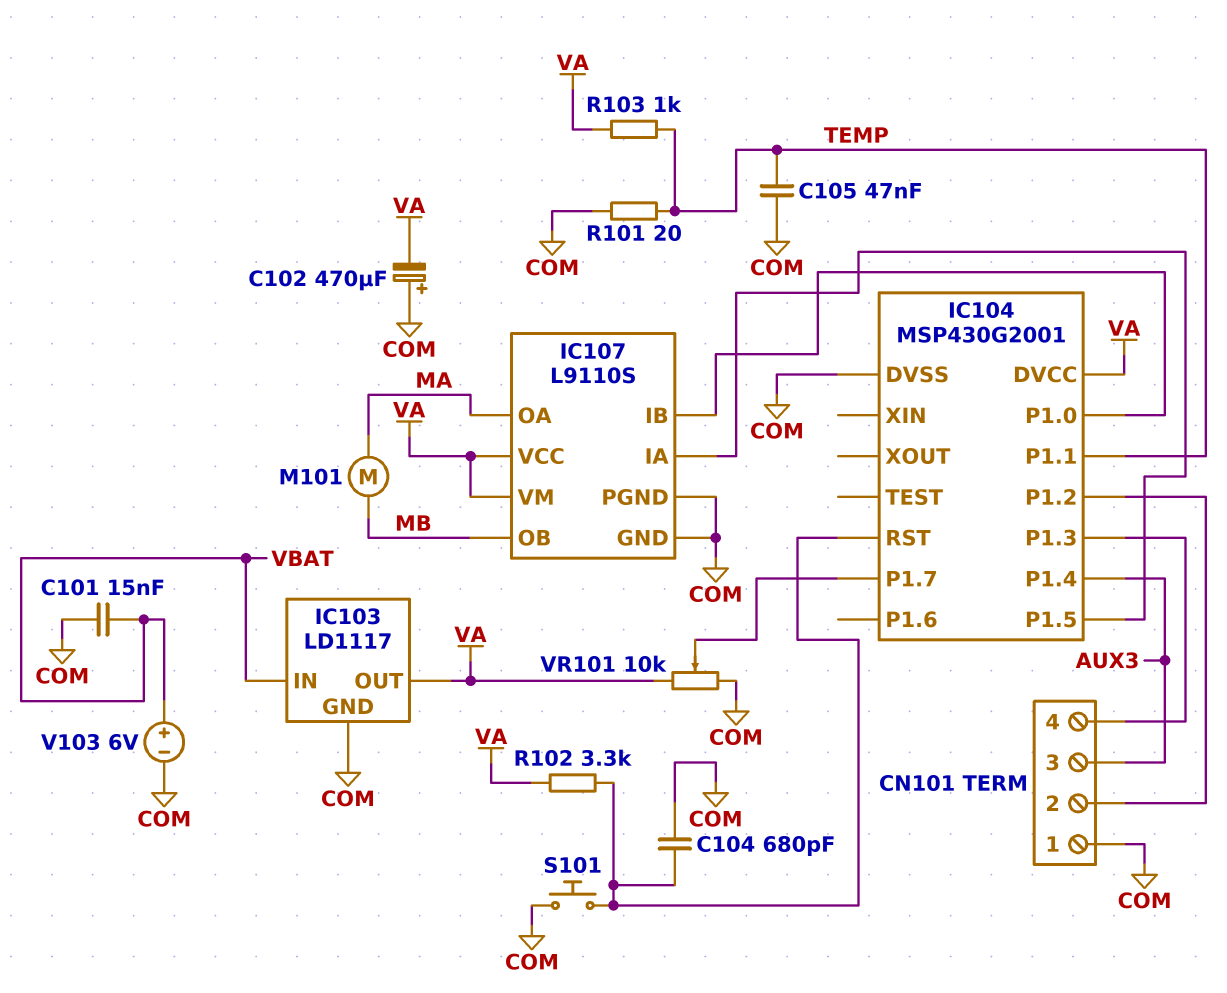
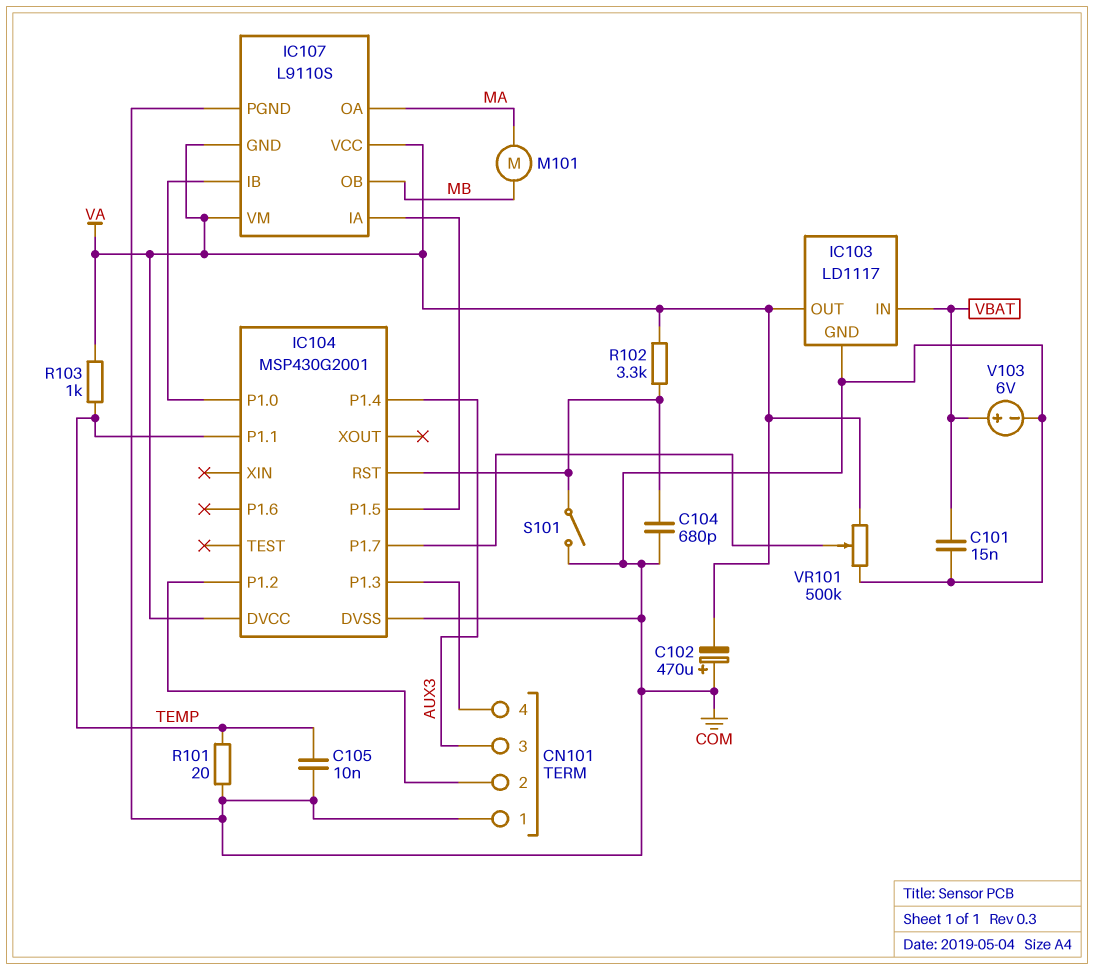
C105: 47nF (COM, TEMP) -> 10nF (COM, TEMP)
IC107 pin GND: COM -> VA
S101: button (COM, IC104/RST) -> switch (COM, IC104/RST)
VR101: 10k (COM, VA, wiper IC104/P1.7) -> 500k (COM, VA, wiper IC104/P1.7)

